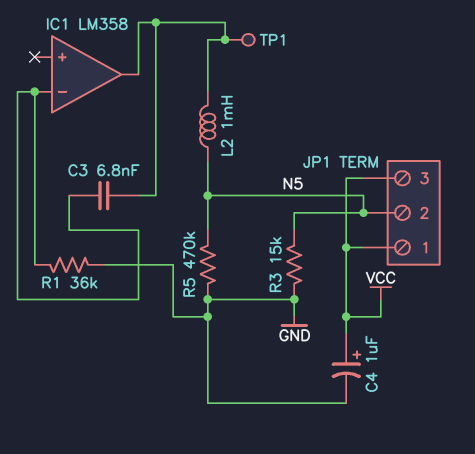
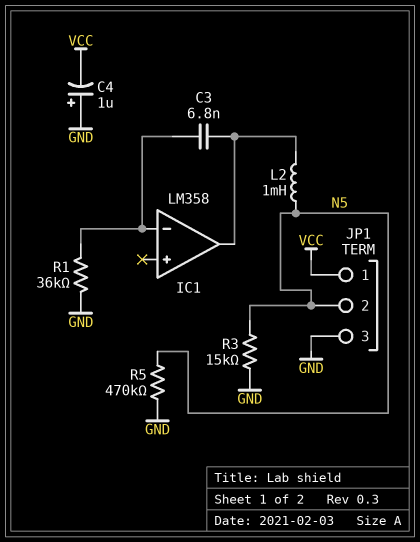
C4: 1uF (plus VCC, minus GND) -> 1uF (plus GND, minus VCC)
JP1 pin 3: VCC -> GND
TP1: test point (IC1/out) -> none

